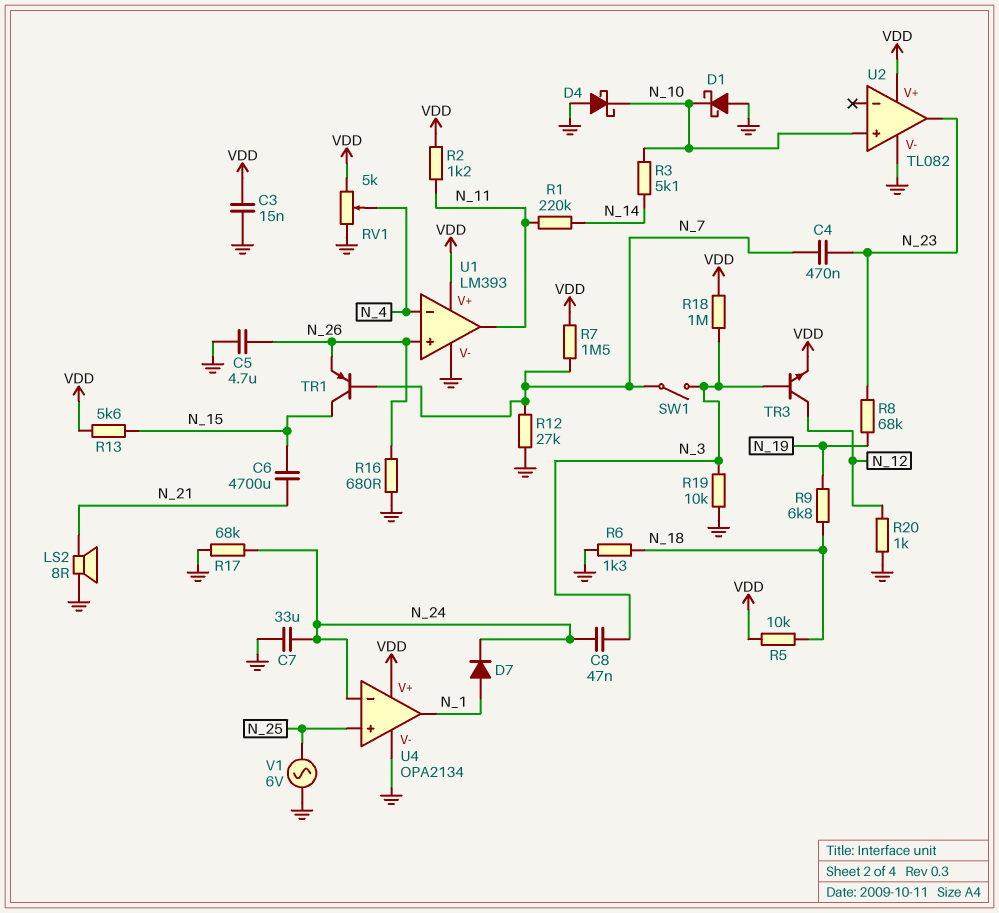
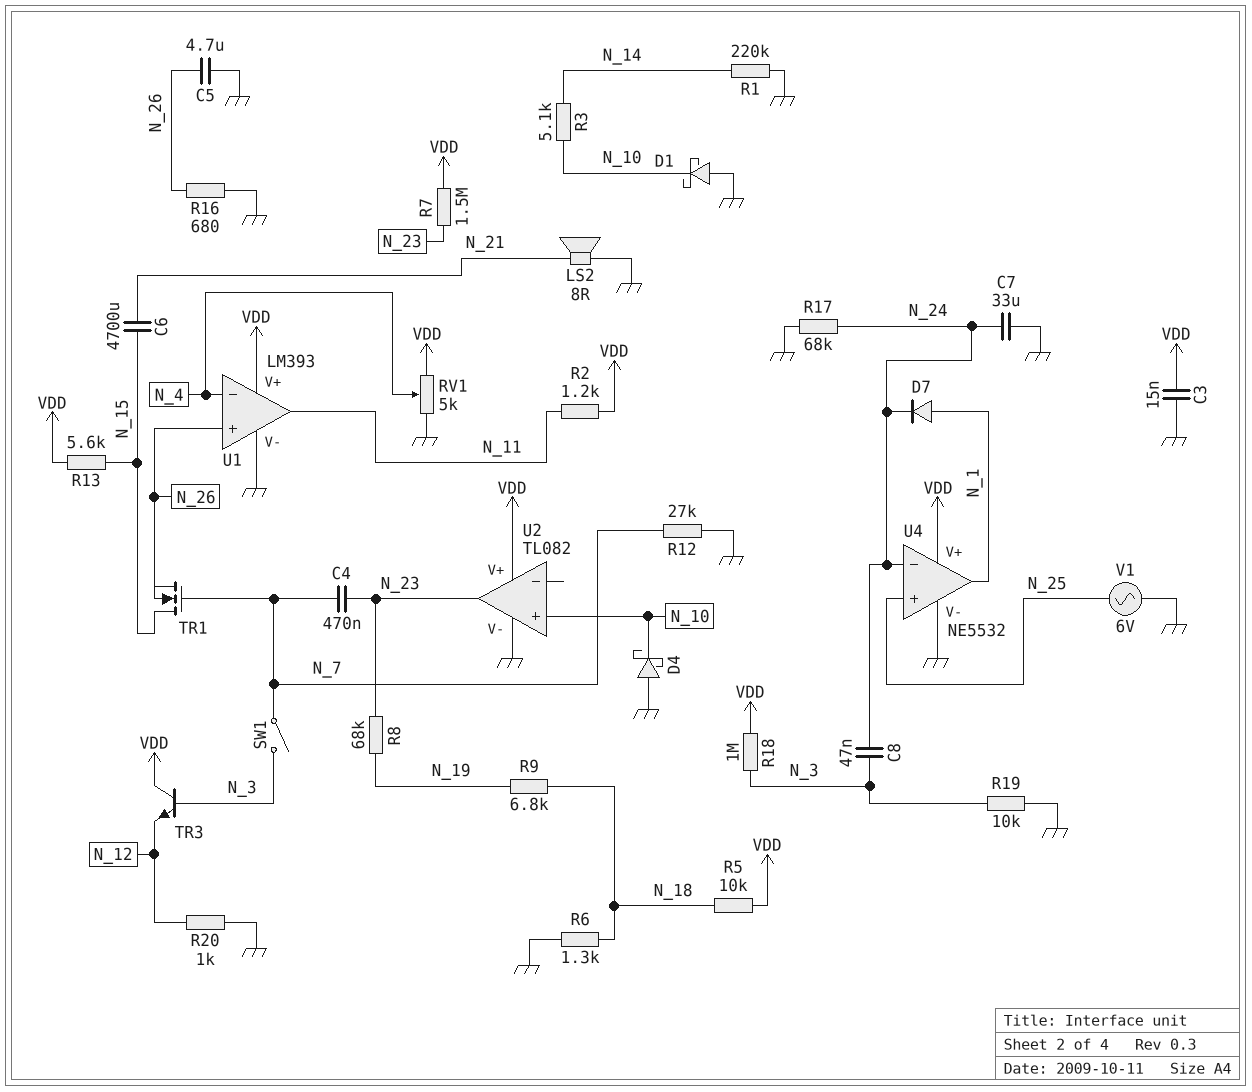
R1: 220k (N_11, N_14) -> 220k (GND, N_14)
R7: 1.5M (N_7, VDD) -> 1.5M (N_23, VDD)
TR1: PNP (B N_7, C N_15, E N_26) -> NMOS (G N_7, D N_15, S N_26)
TR3: NPN (B N_3, C N_12, E VDD) -> NPN (B N_3, C VDD, E N_12)
U4: OPA2134 -> NE5532

